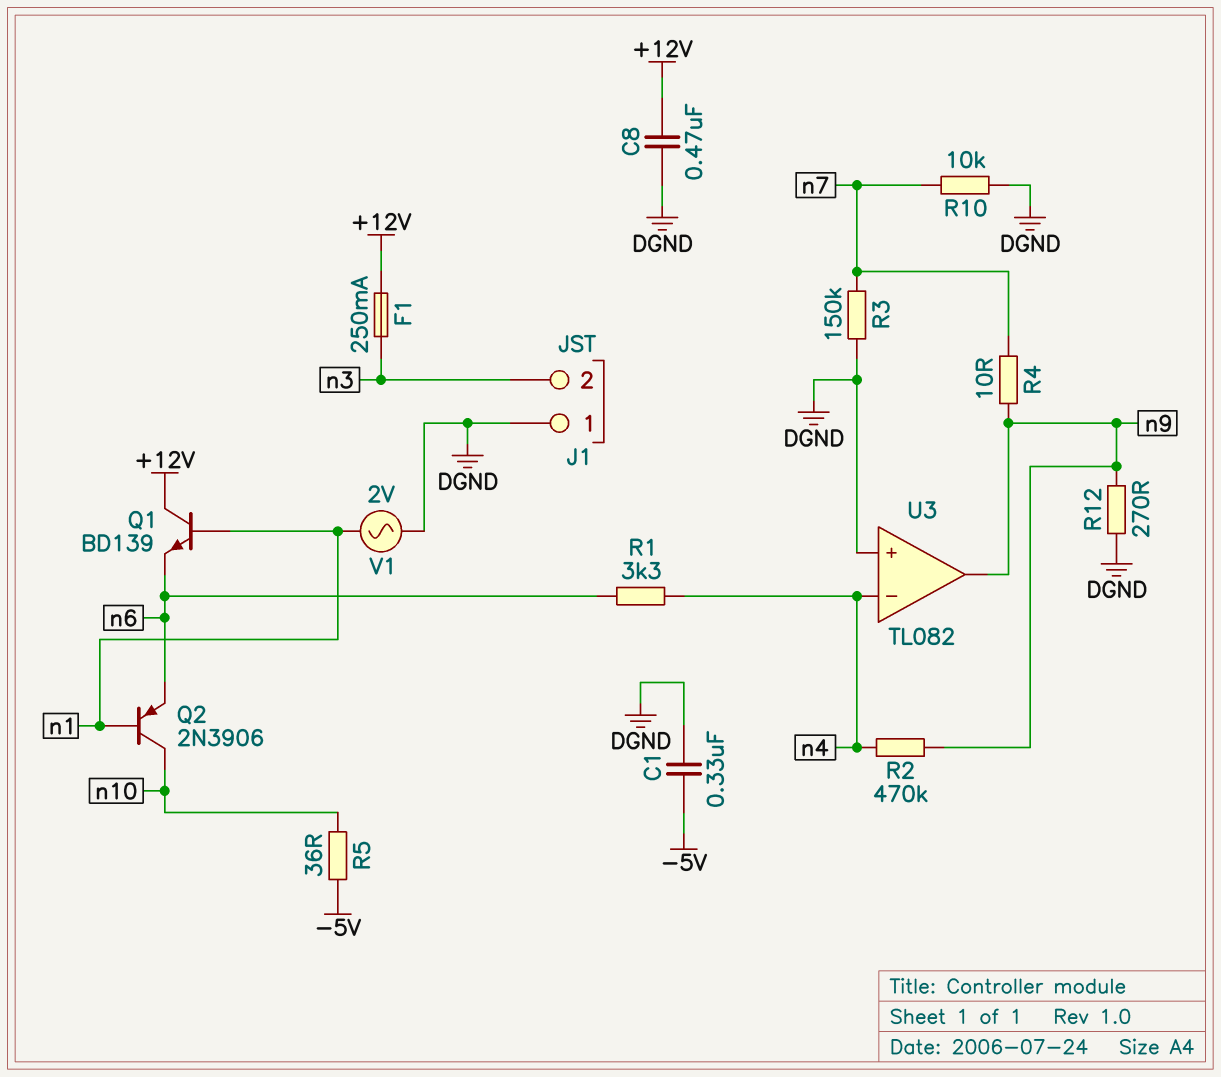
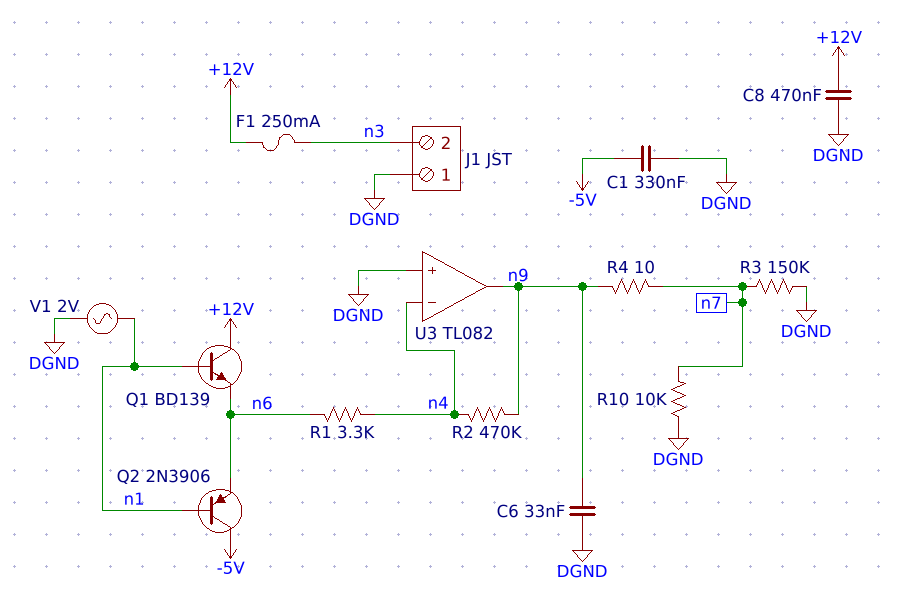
C6: none -> 33nF (DGND, n9)
Q2: PNP 2N3906 (B n1, C n10, E n6) -> PNP 2N3906 (B n1, C -5V, E n6)
R5: 36 (-5V, n10) -> none
R12: 270 (DGND, n9) -> none

